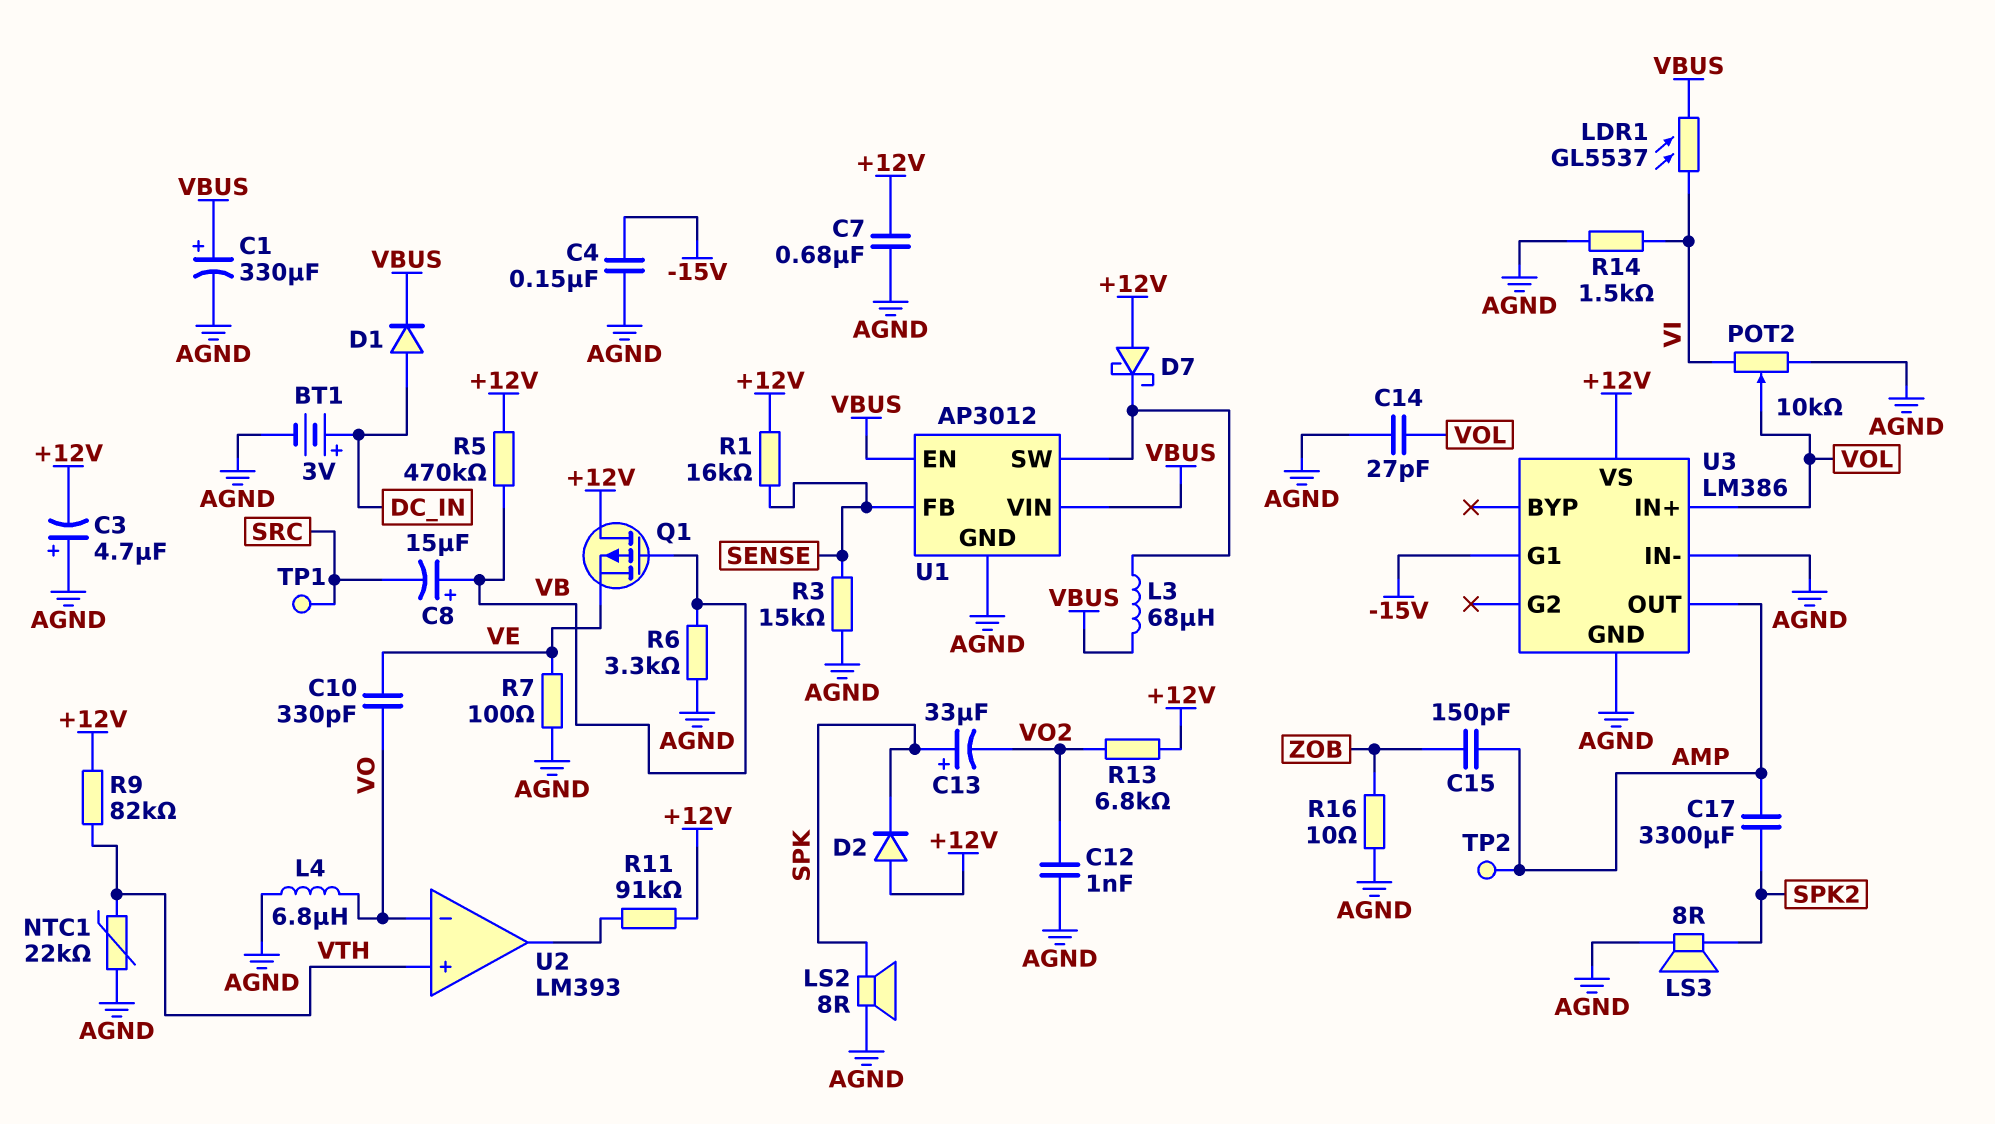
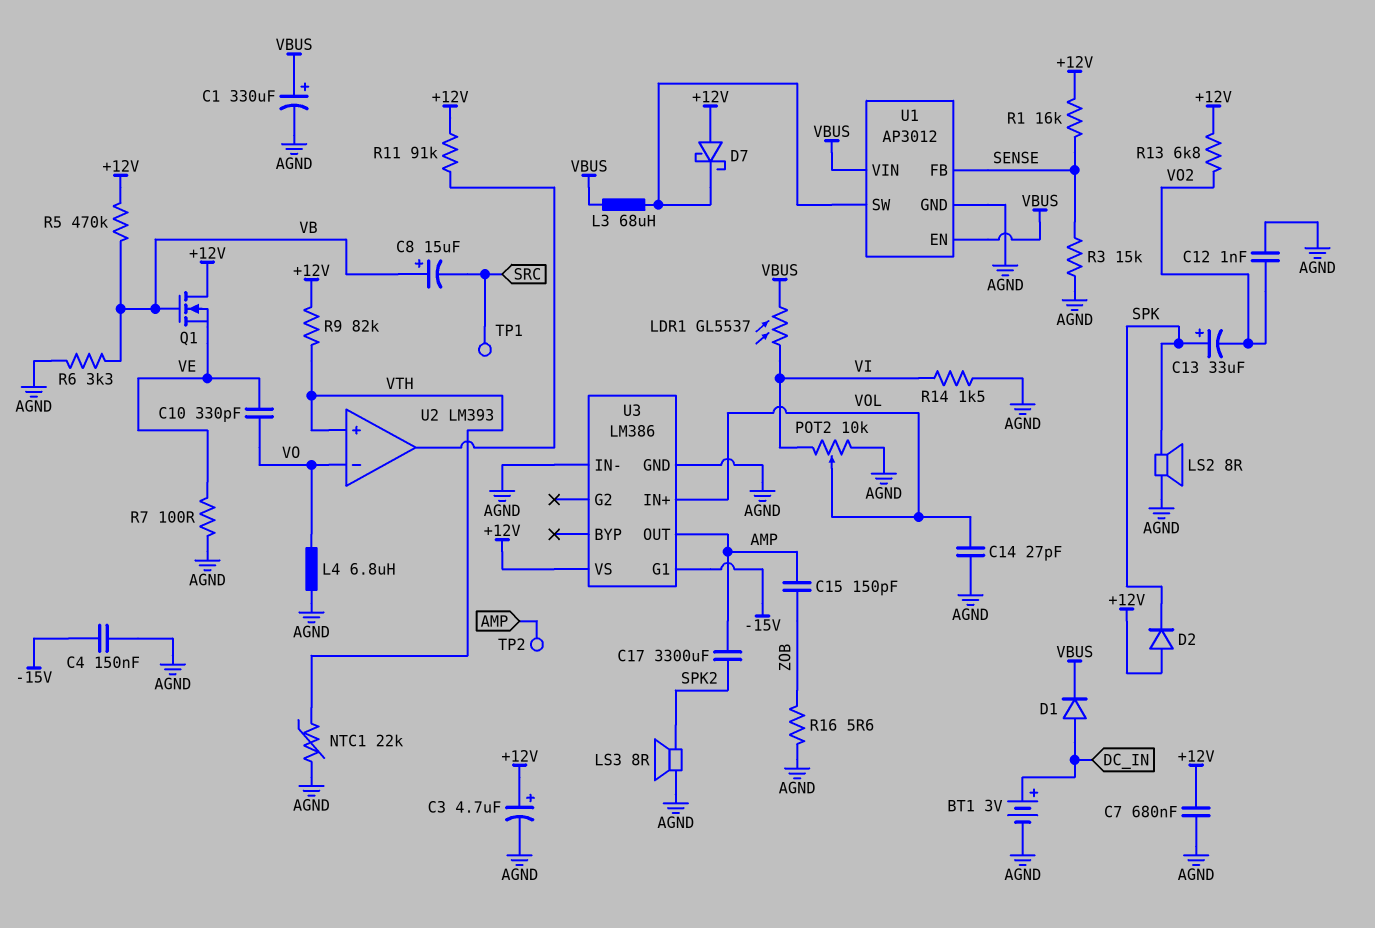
C3: 4.7uF (plus AGND, minus +12V) -> 4.7uF (plus +12V, minus AGND)
Q1: PMOS (G VB, D +12V, S VE) -> NMOS (G VB, D +12V, S VE)
R16: 10 (AGND, ZOB) -> 5.6 (AGND, ZOB)

